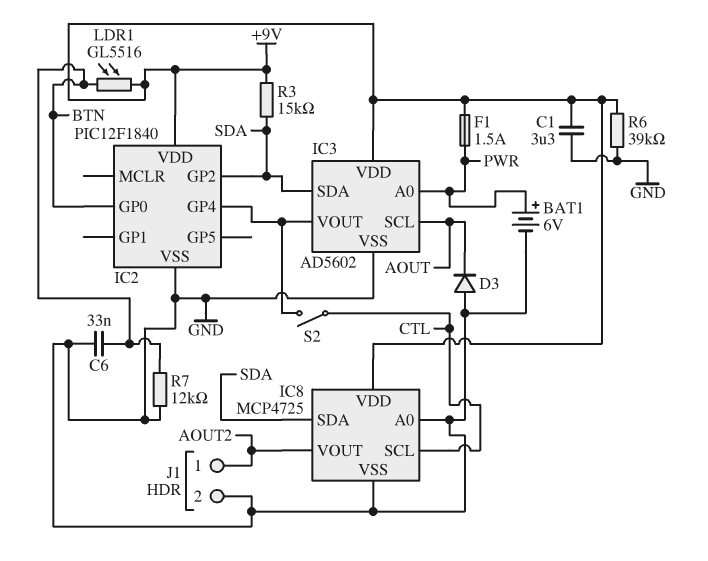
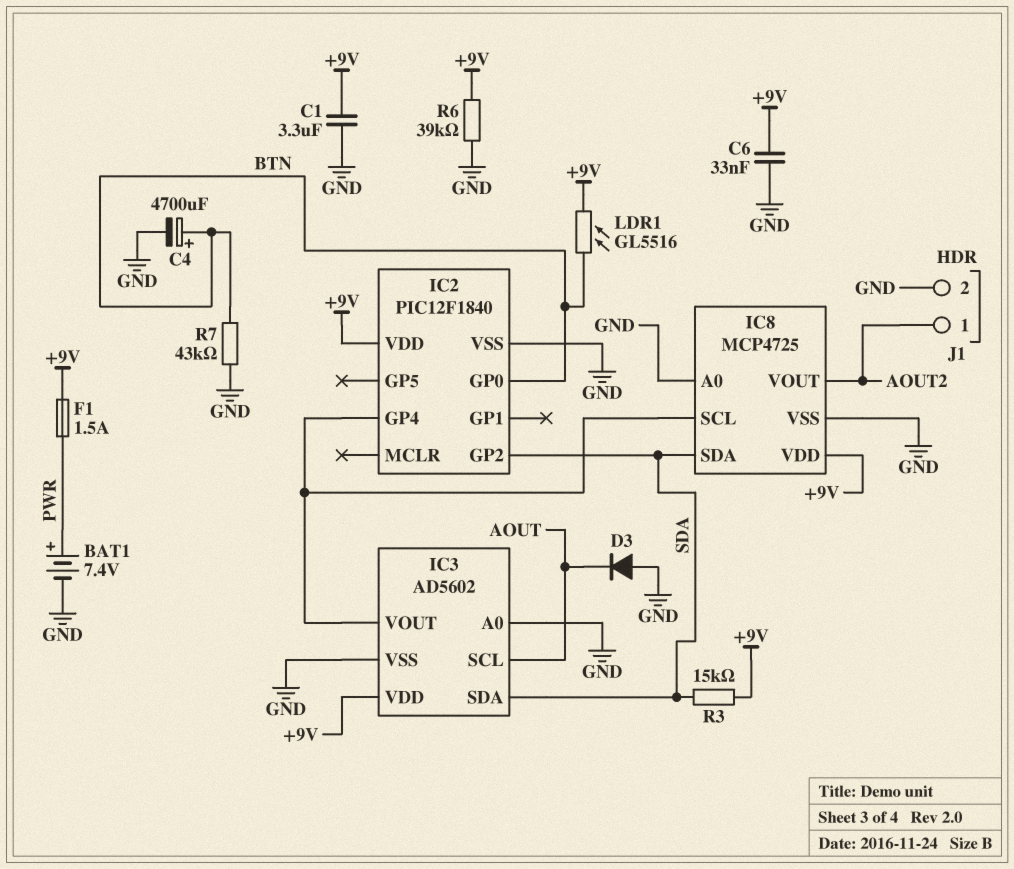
BAT1: 6V (plus PWR, minus GND) -> 7.4V (plus PWR, minus GND)
C4: none -> 4700uF (plus BTN, minus GND)
C6: 33nF (BTN, GND) -> 33nF (+9V, GND)
IC3 pin A0: PWR -> GND
IC8 pin SCL: CTL -> IC2/GP4
R7: 12k (BTN, GND) -> 43k (BTN, GND)
S2: switch (CTL, IC2/GP4) -> none

